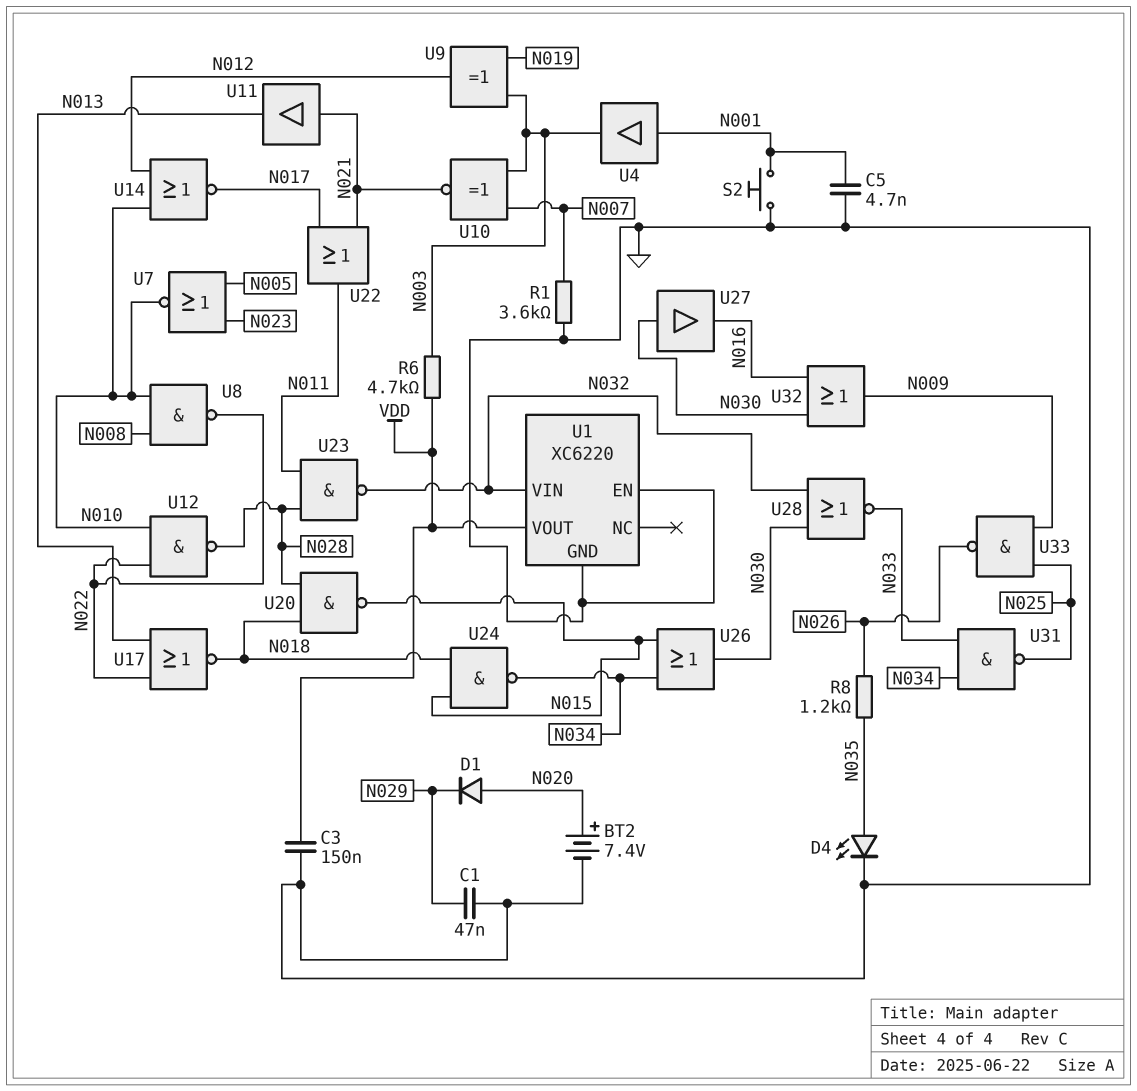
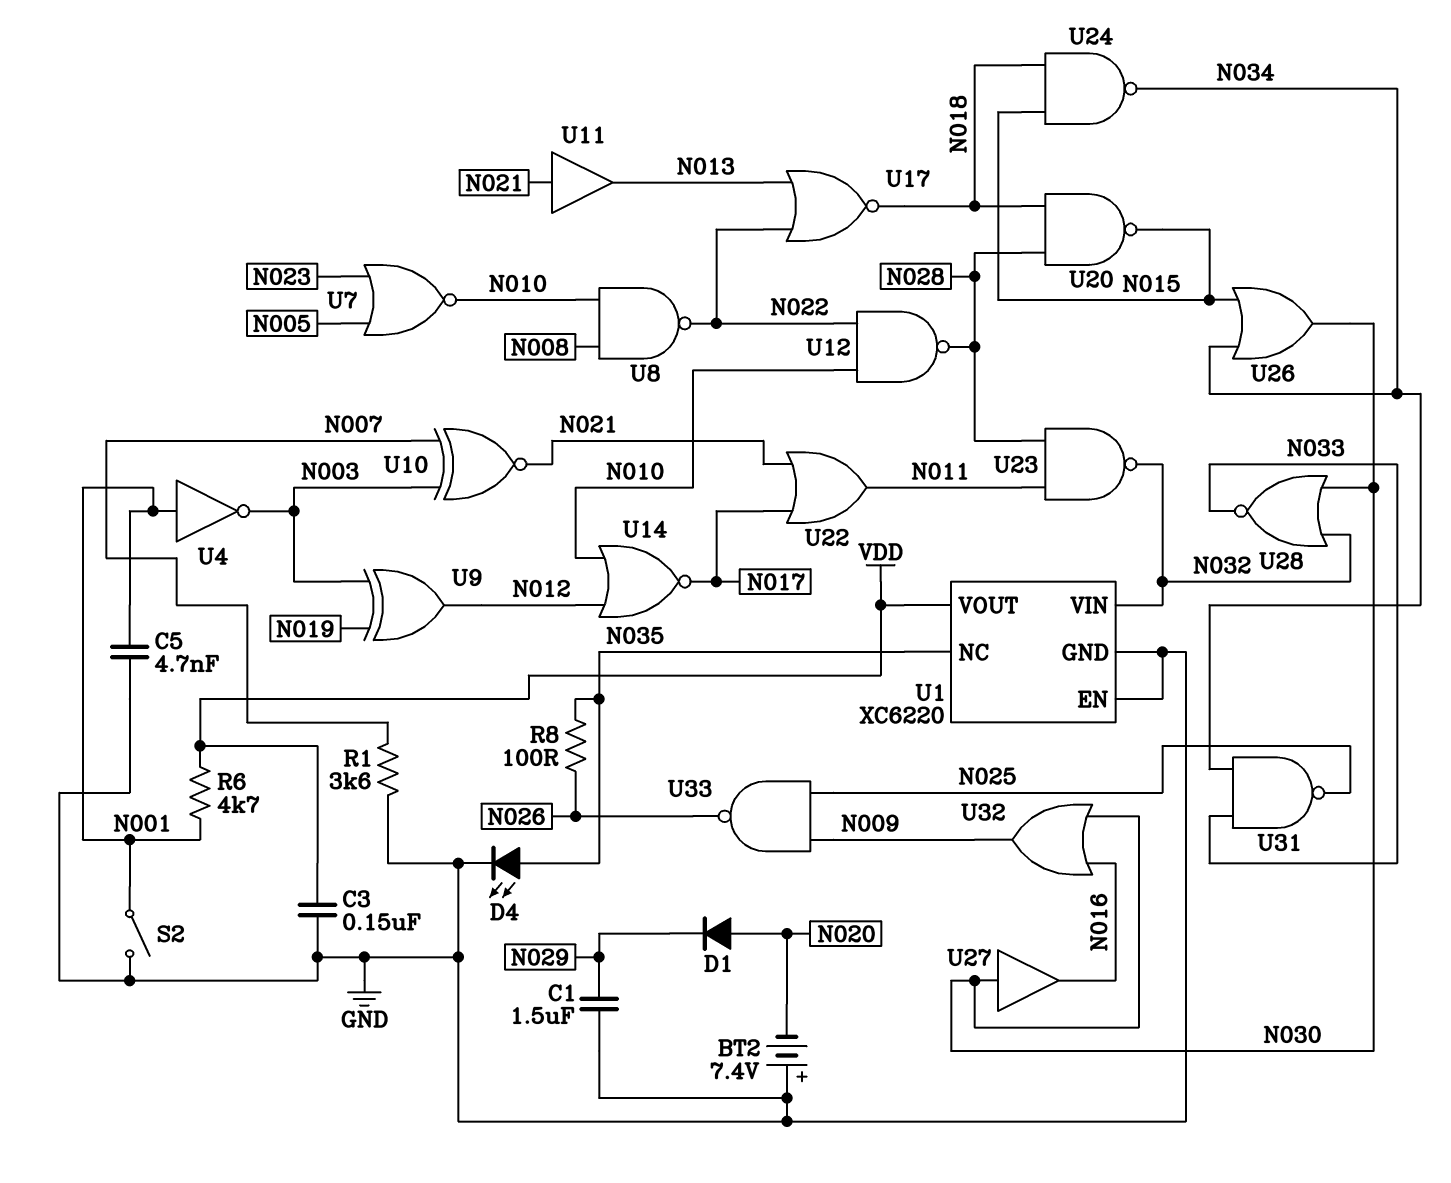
BT2: 7.4V (plus N020, minus GND) -> 7.4V (plus GND, minus N020)
C1: 47nF (GND, N029) -> 1.5uF (GND, N029)
R6: 4.7k (N003, VDD) -> 4.7k (N001, VDD)
R8: 1.2k (N026, N035) -> 100 (N026, N035)
S2: button (GND, N001) -> switch (GND, N001)
U1 pin NC: none -> N035
U4: buffer (in N001, out N003) -> NOT (in N001, out N003)

